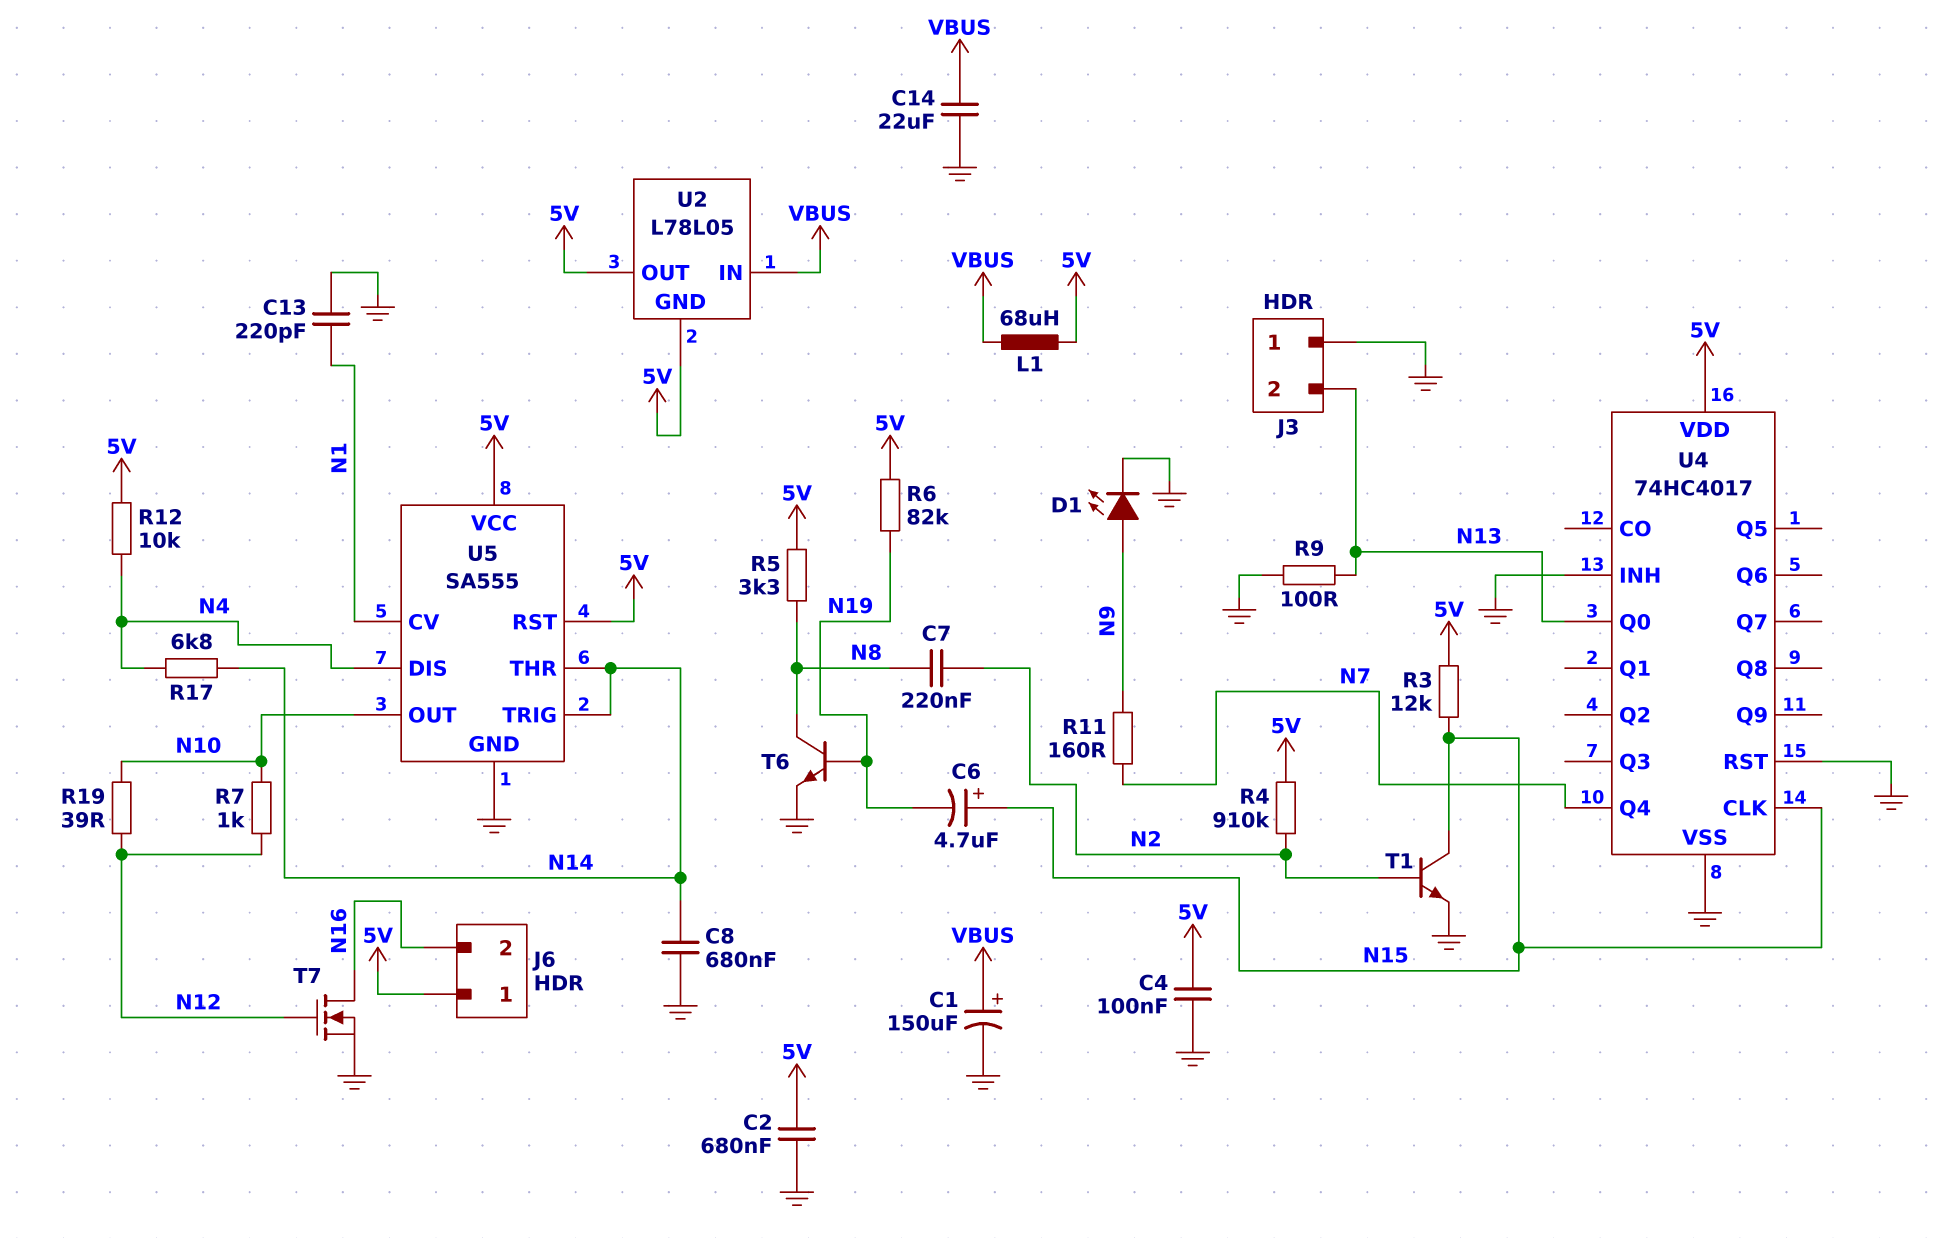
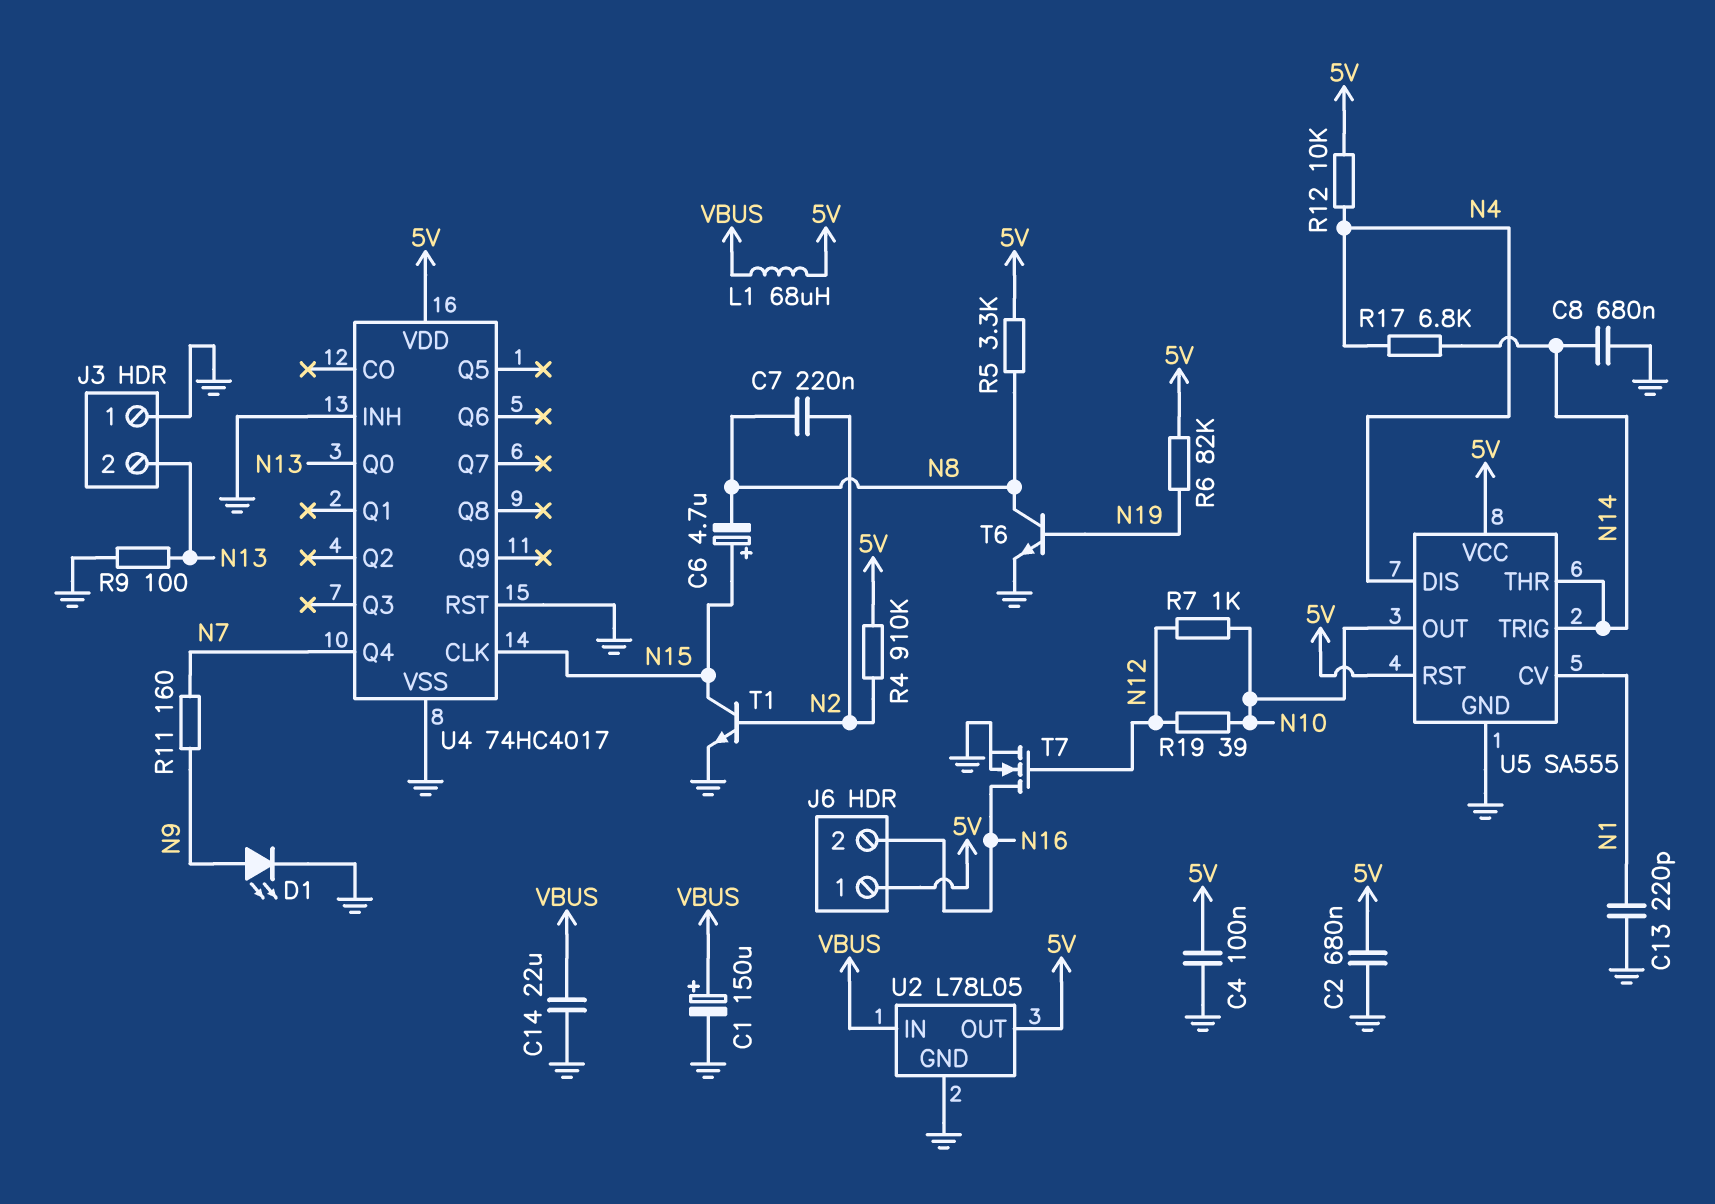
C6: 4.7uF (plus N15, minus N19) -> 4.7uF (plus N15, minus N8)
R3: 12k (5V, N15) -> none
U2 pin GND: 5V -> GND

